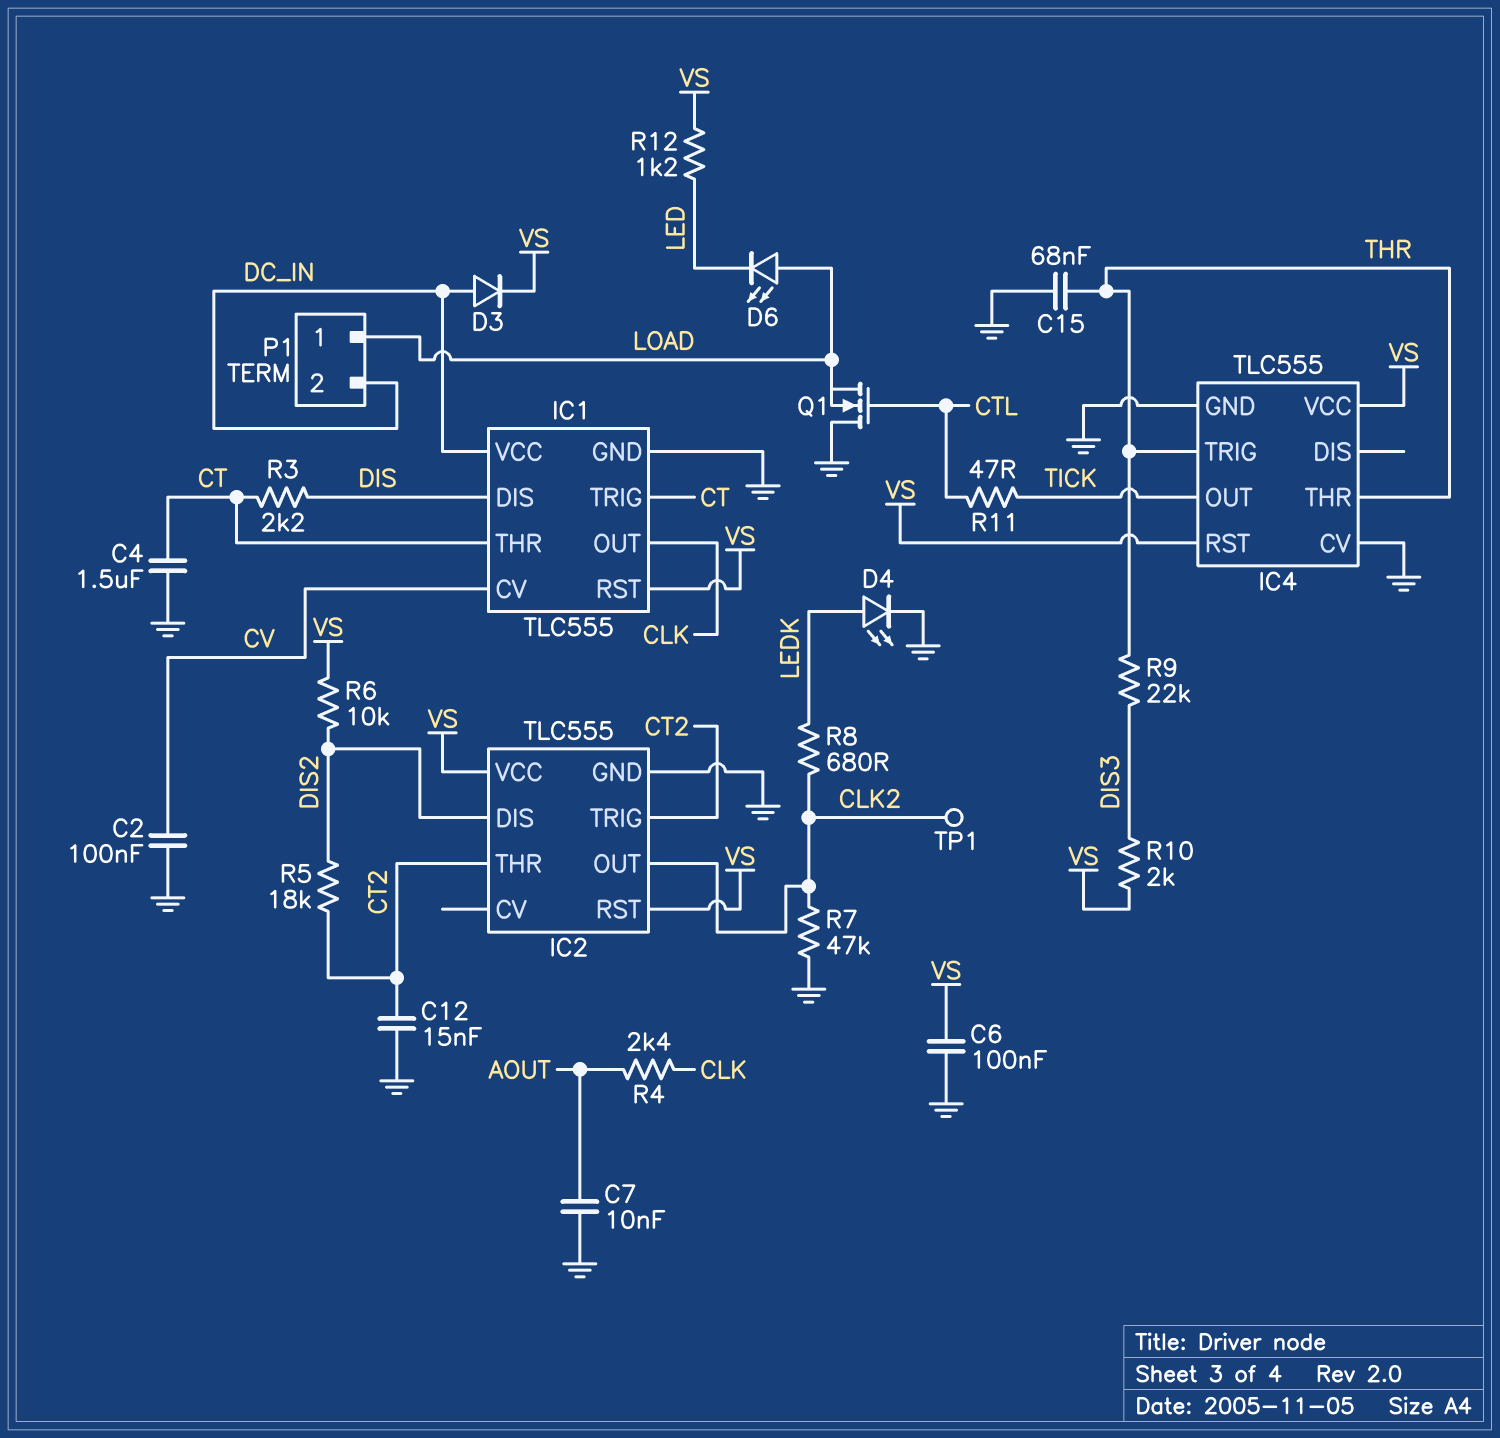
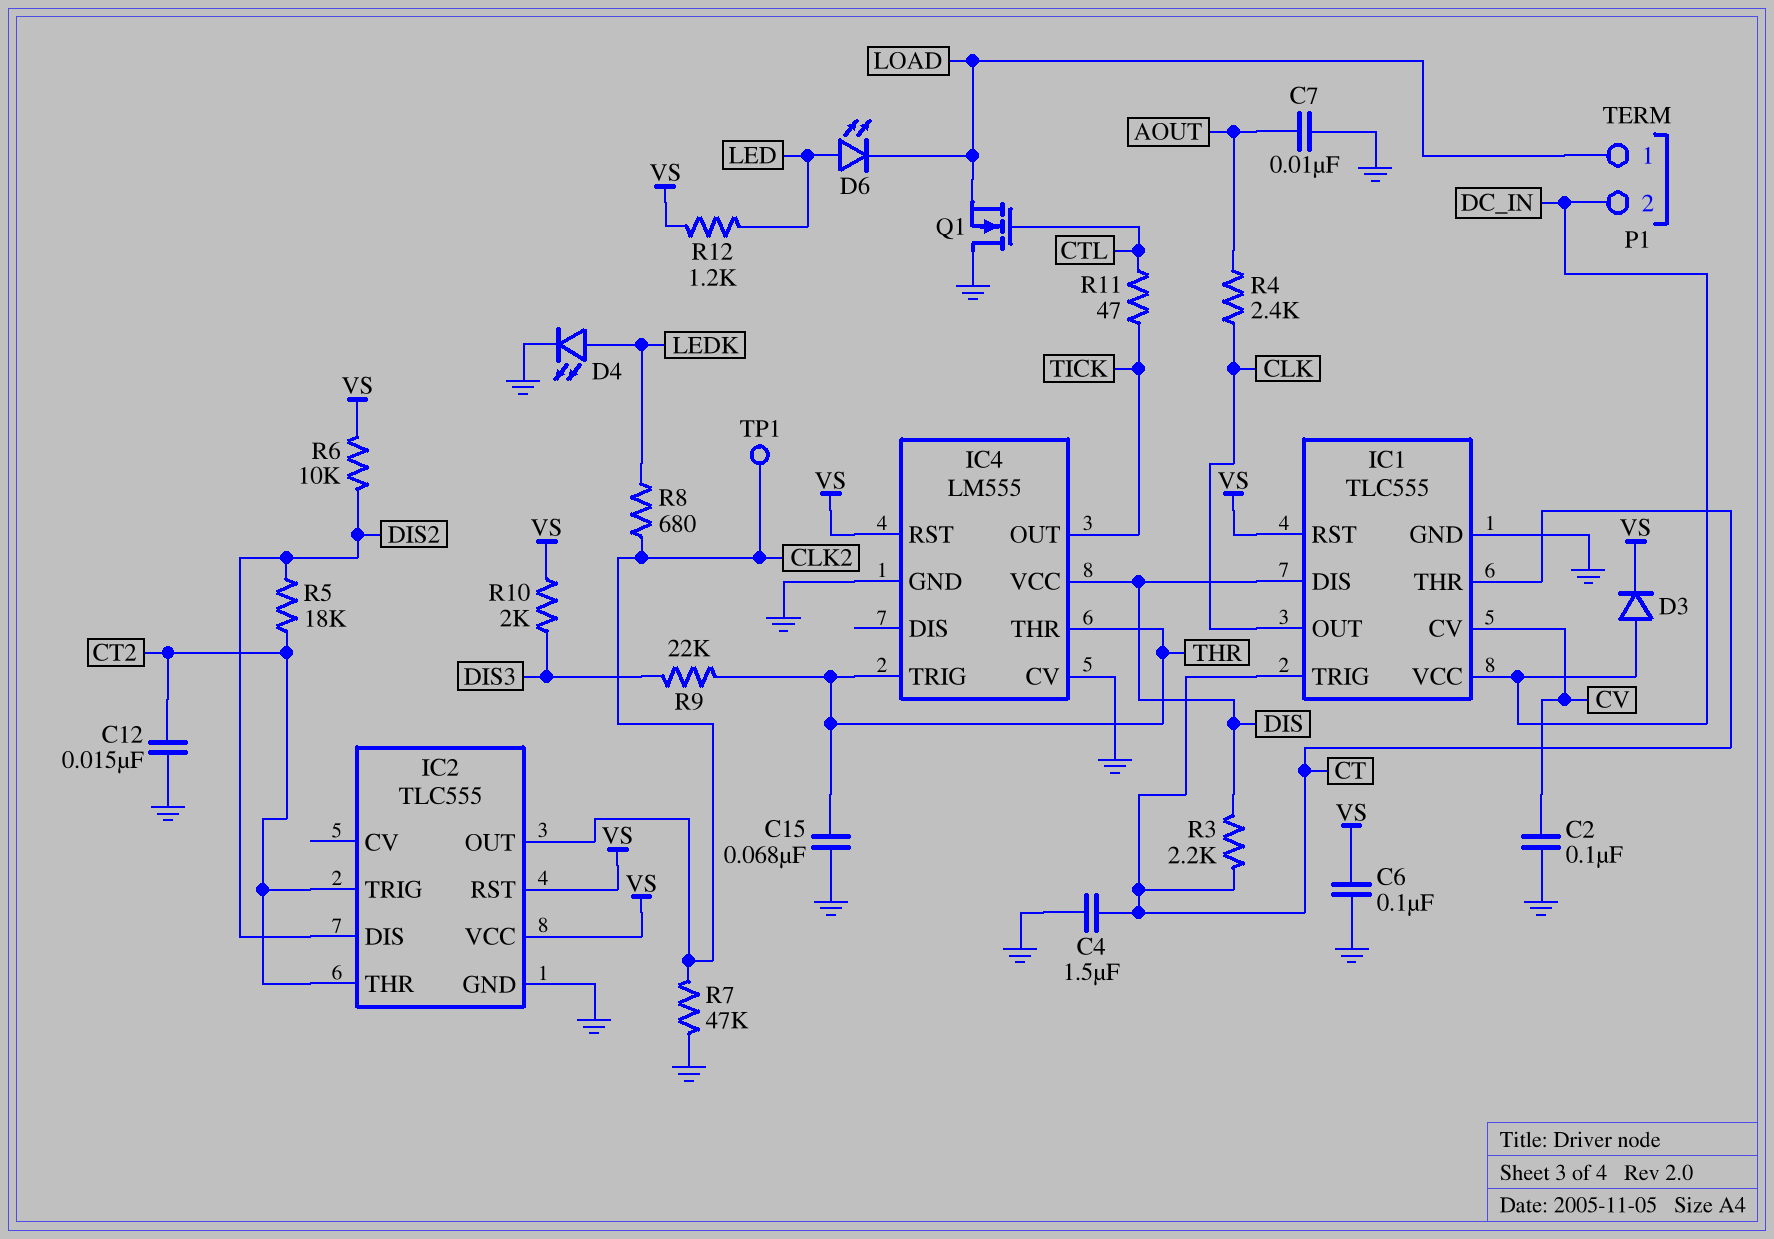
D6: LED (A LOAD, K LED) -> LED (A LED, K LOAD)
IC4: TLC555 -> LM555
IC4 pin VCC: VS -> DIS

